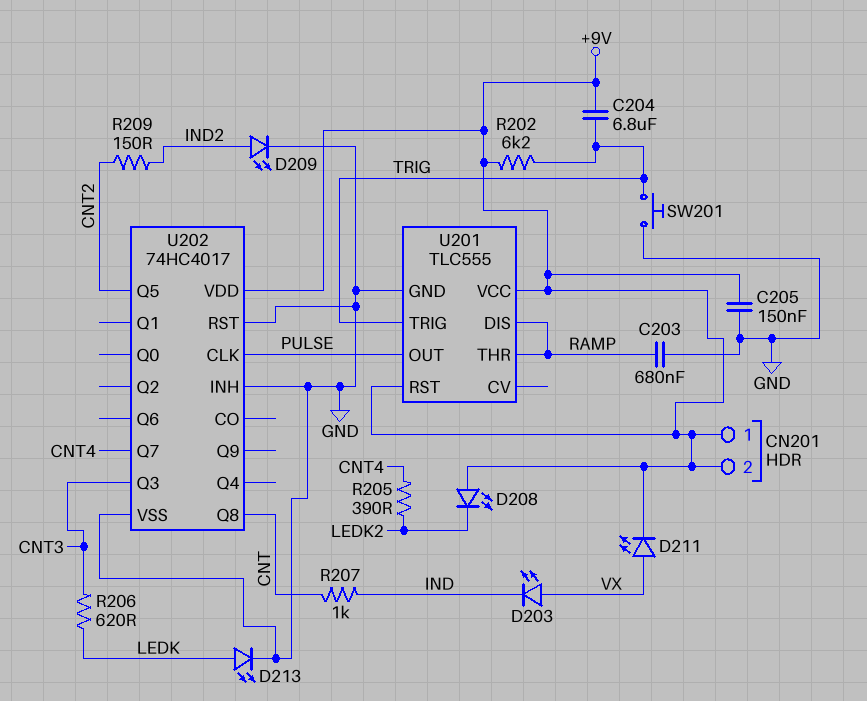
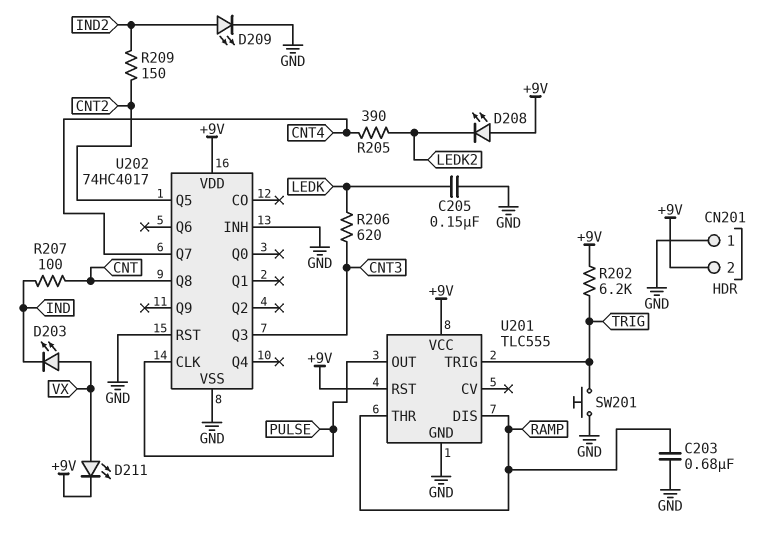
C204: 6.8uF (+9V, TRIG) -> none
C205: 150nF (+9V, GND) -> 150nF (GND, LEDK)
CN201 pin 1: +9V -> GND
D213: LED (A LEDK, K GND) -> none
R207: 1k (CNT, IND) -> 100 (CNT, IND)

